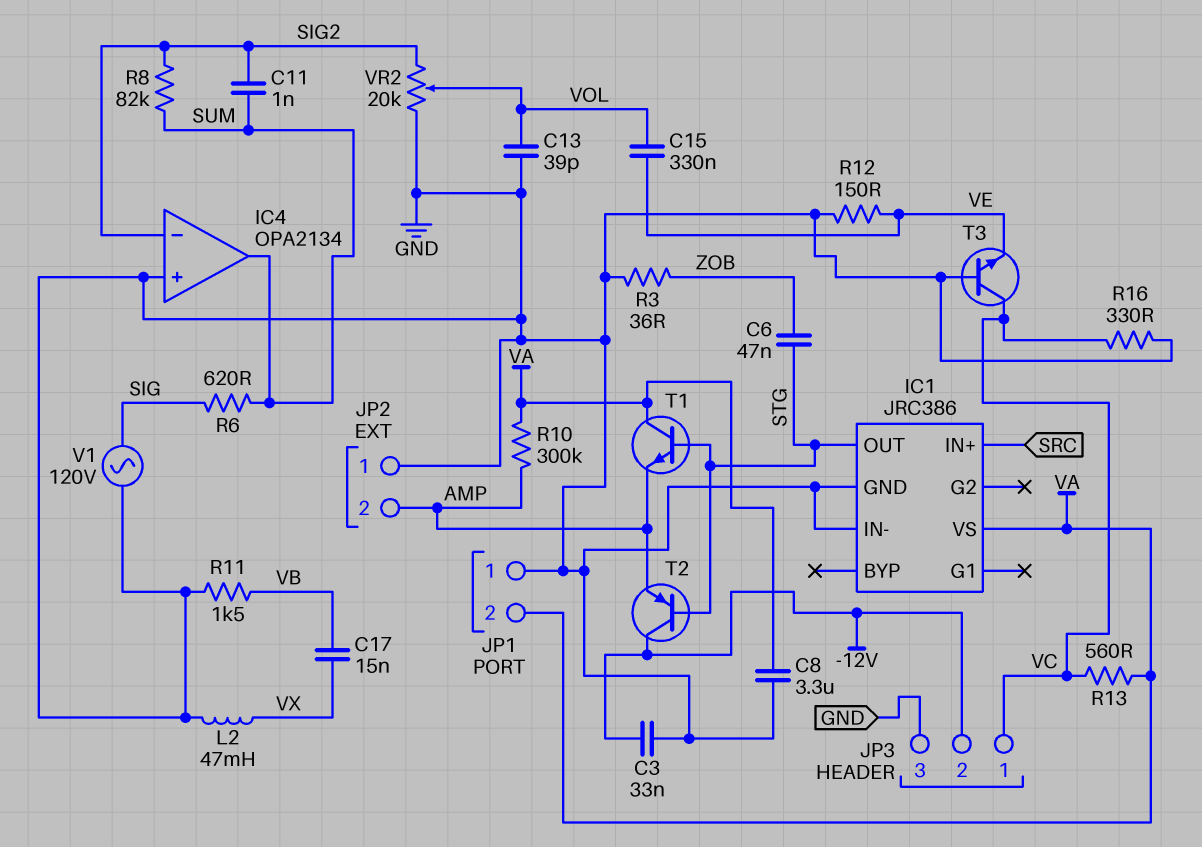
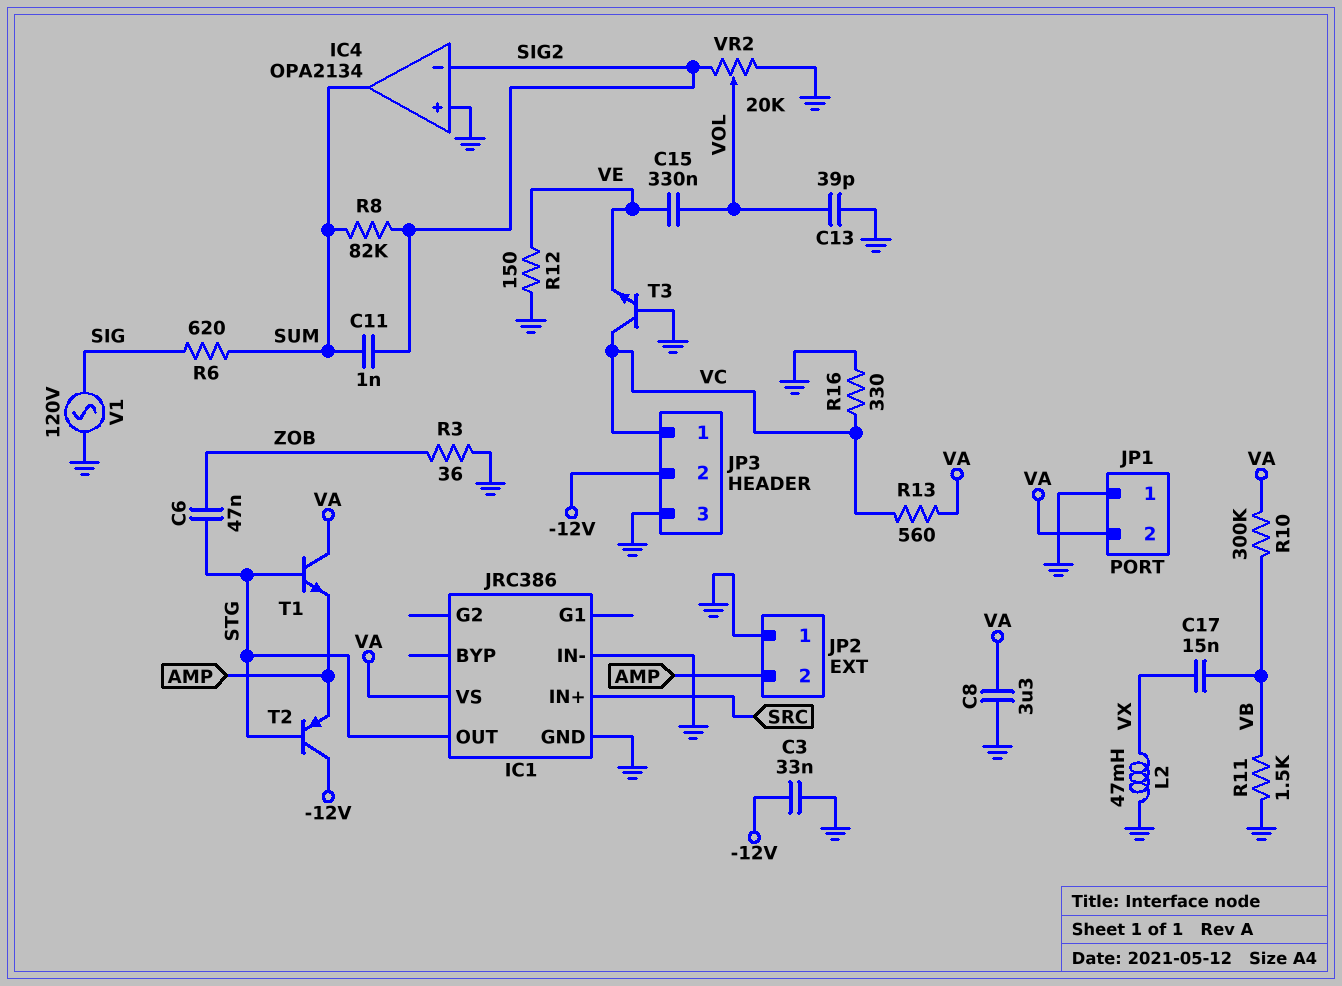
R10: 300k (AMP, VA) -> 300k (VA, VB)

